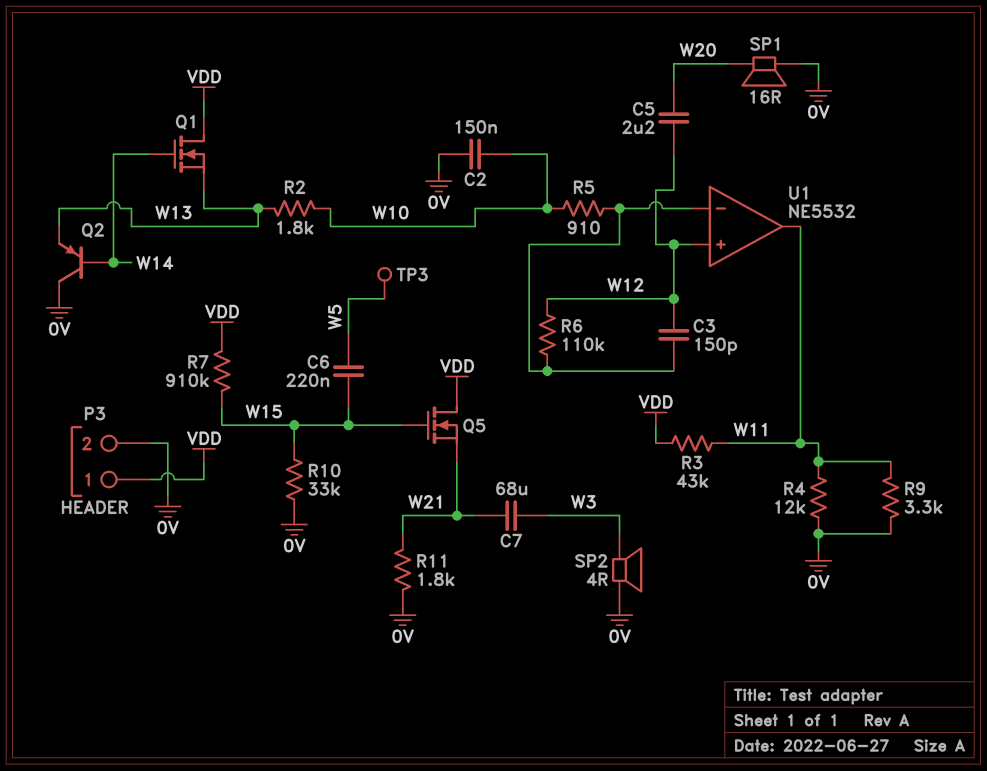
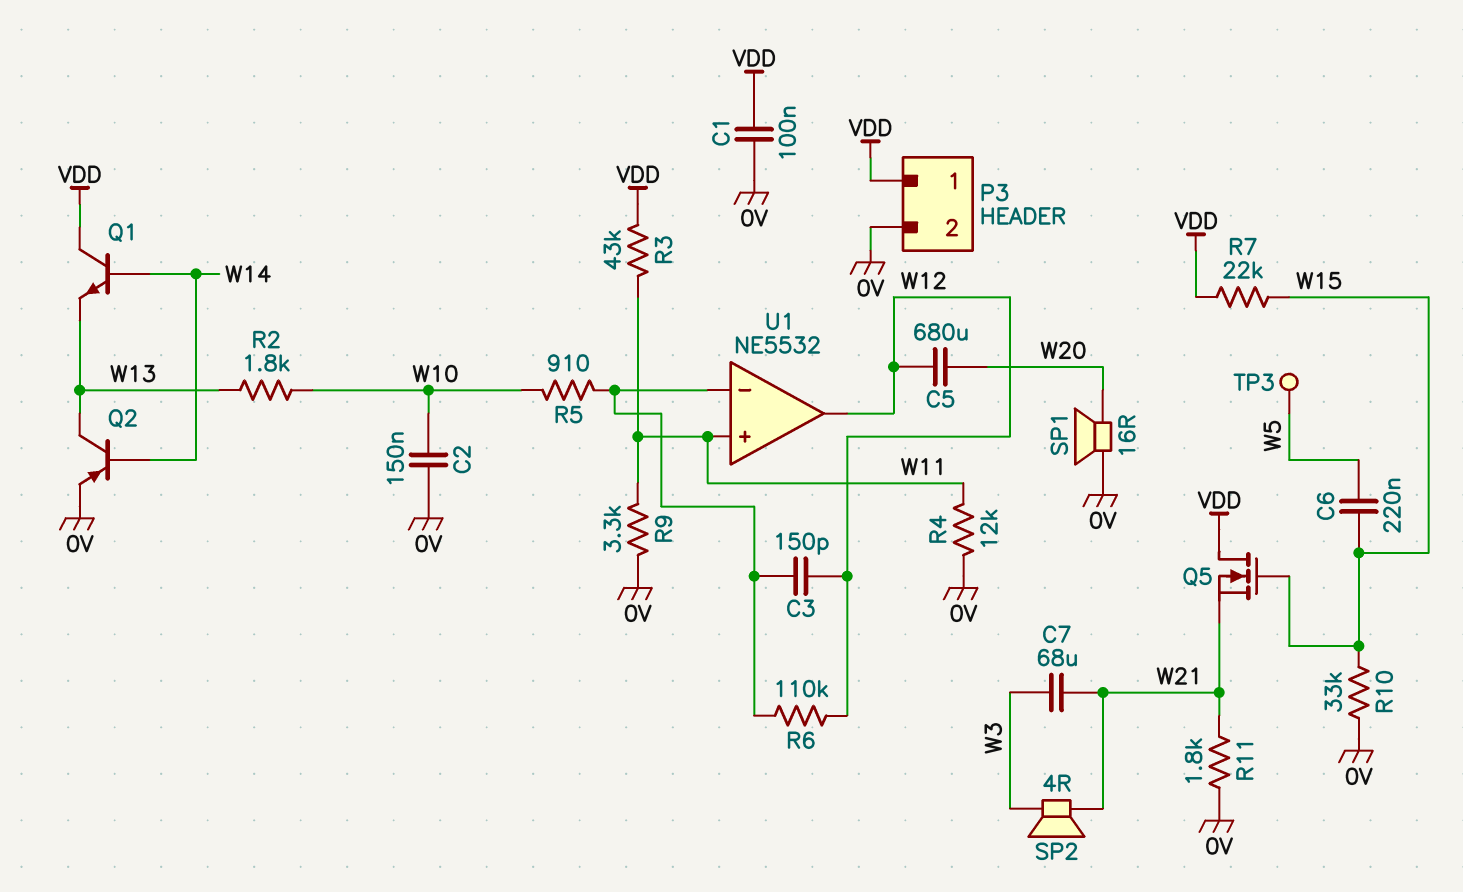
C1: none -> 100nF (0V, VDD)
C5: 2.2uF (W12, W20) -> 680uF (W12, W20)
Q1: NMOS (G W14, D VDD, S W13) -> NPN (B W14, C VDD, E W13)
Q2: PNP (B W14, C 0V, E W13) -> PNP (B W14, C W13, E 0V)
R7: 910k (VDD, W15) -> 22k (VDD, W15)
SP2: speaker 4R (0V, W3) -> speaker 4R (W3, W21)
U1 pin in+: W12 -> W11
U1 pin out: W11 -> W12

